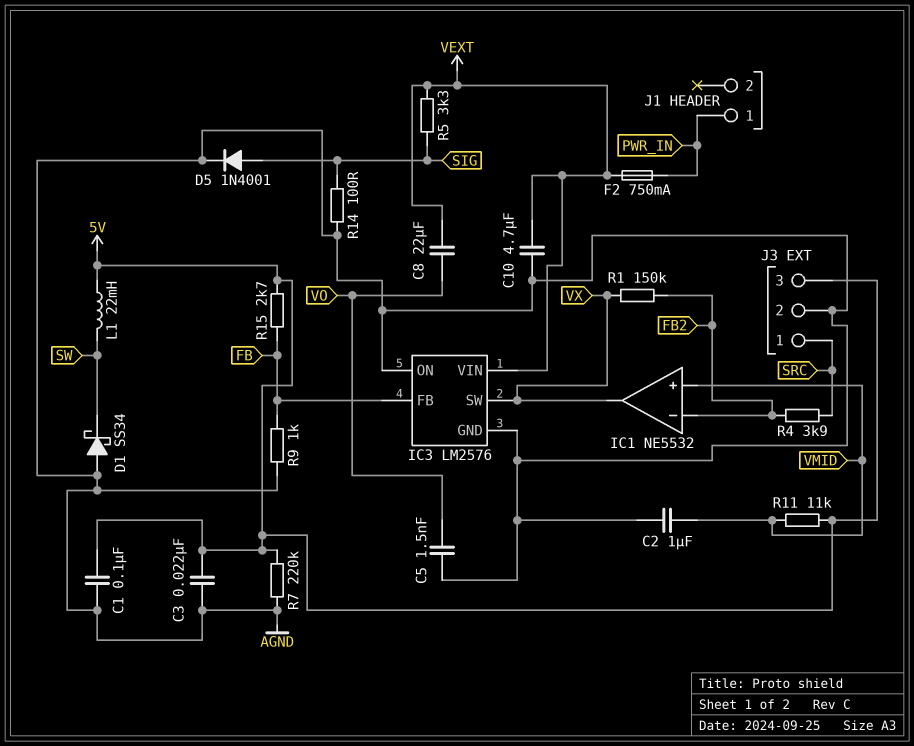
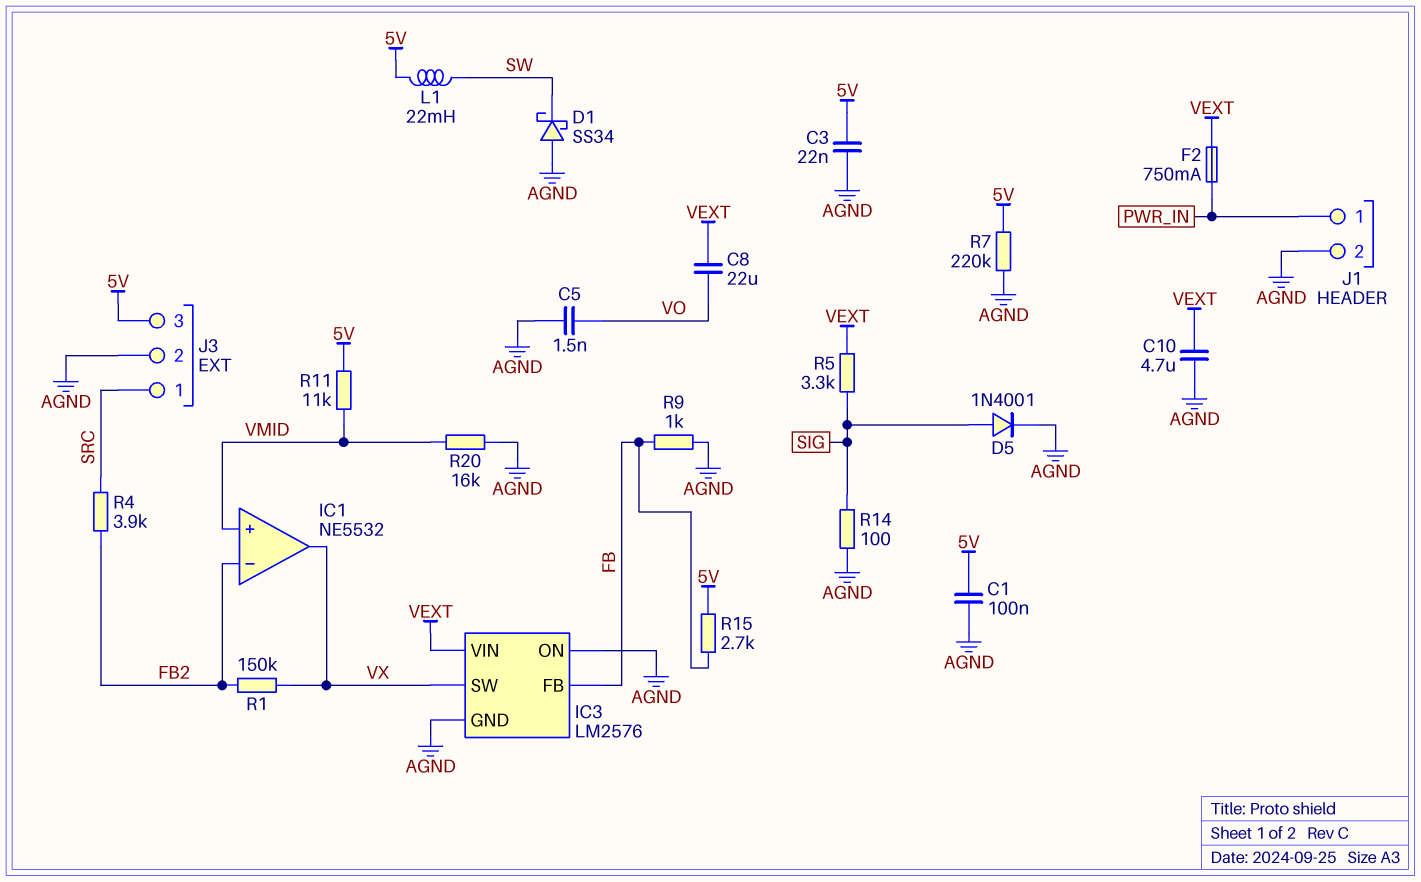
C2: 1uF (AGND, VMID) -> none
J1 pin 2: none -> AGND
R20: none -> 16k (AGND, VMID)

